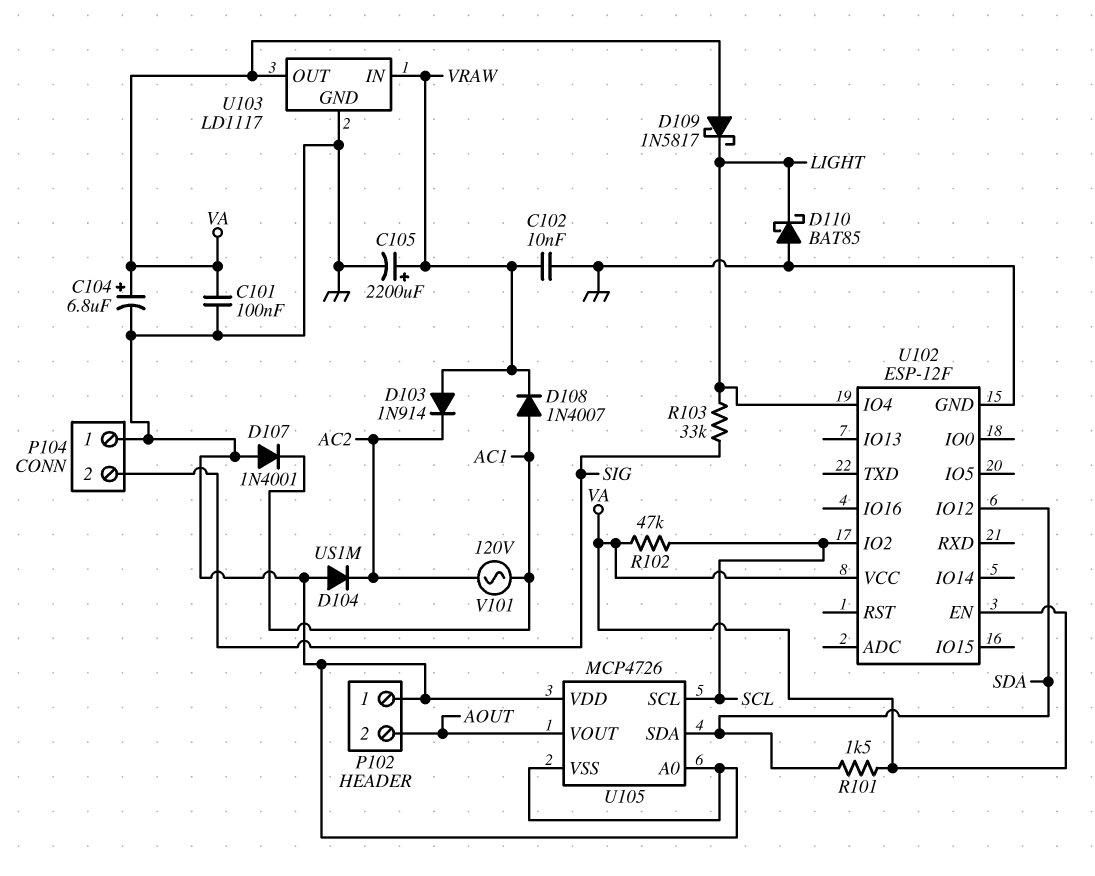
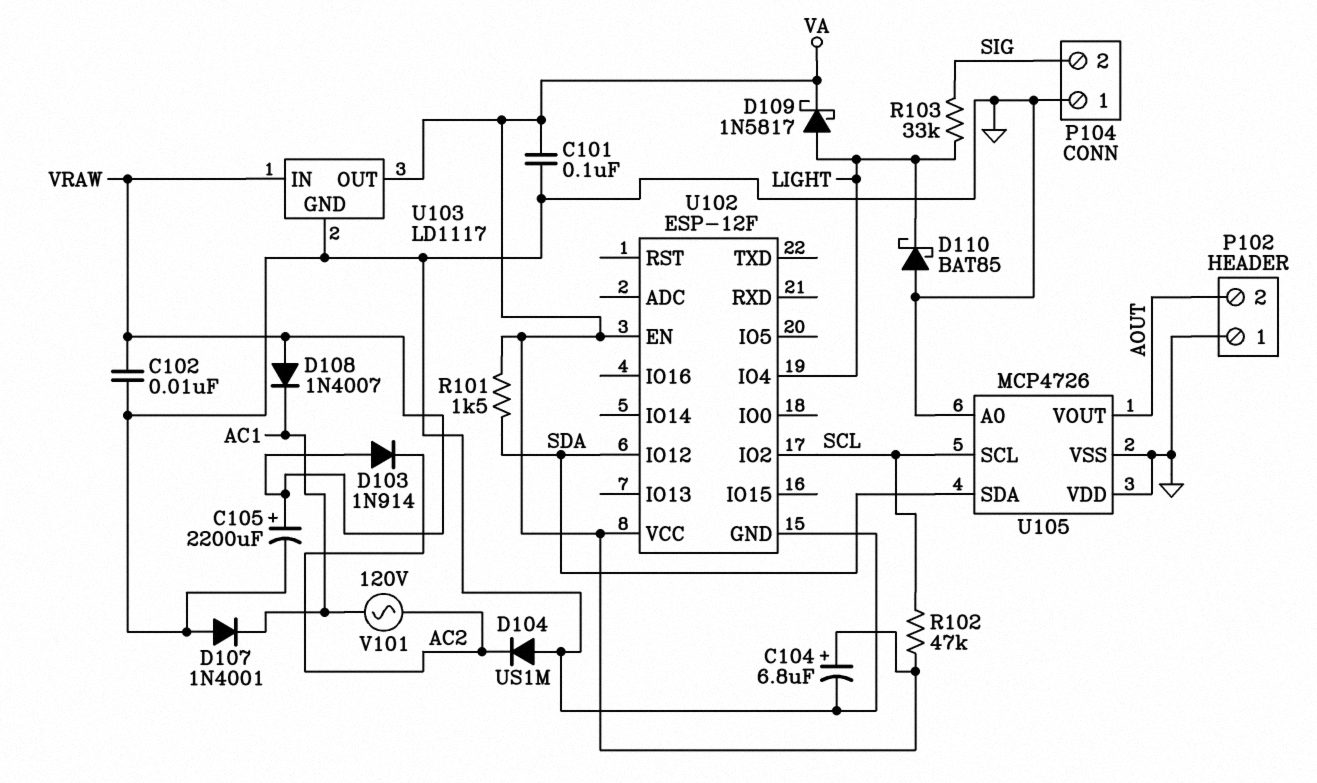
D108: diode 1N4007 (A AC1, K VRAW) -> diode 1N4007 (A VRAW, K AC1)
D109: schottky 1N5817 (A VA, K LIGHT) -> schottky 1N5817 (A LIGHT, K VA)

